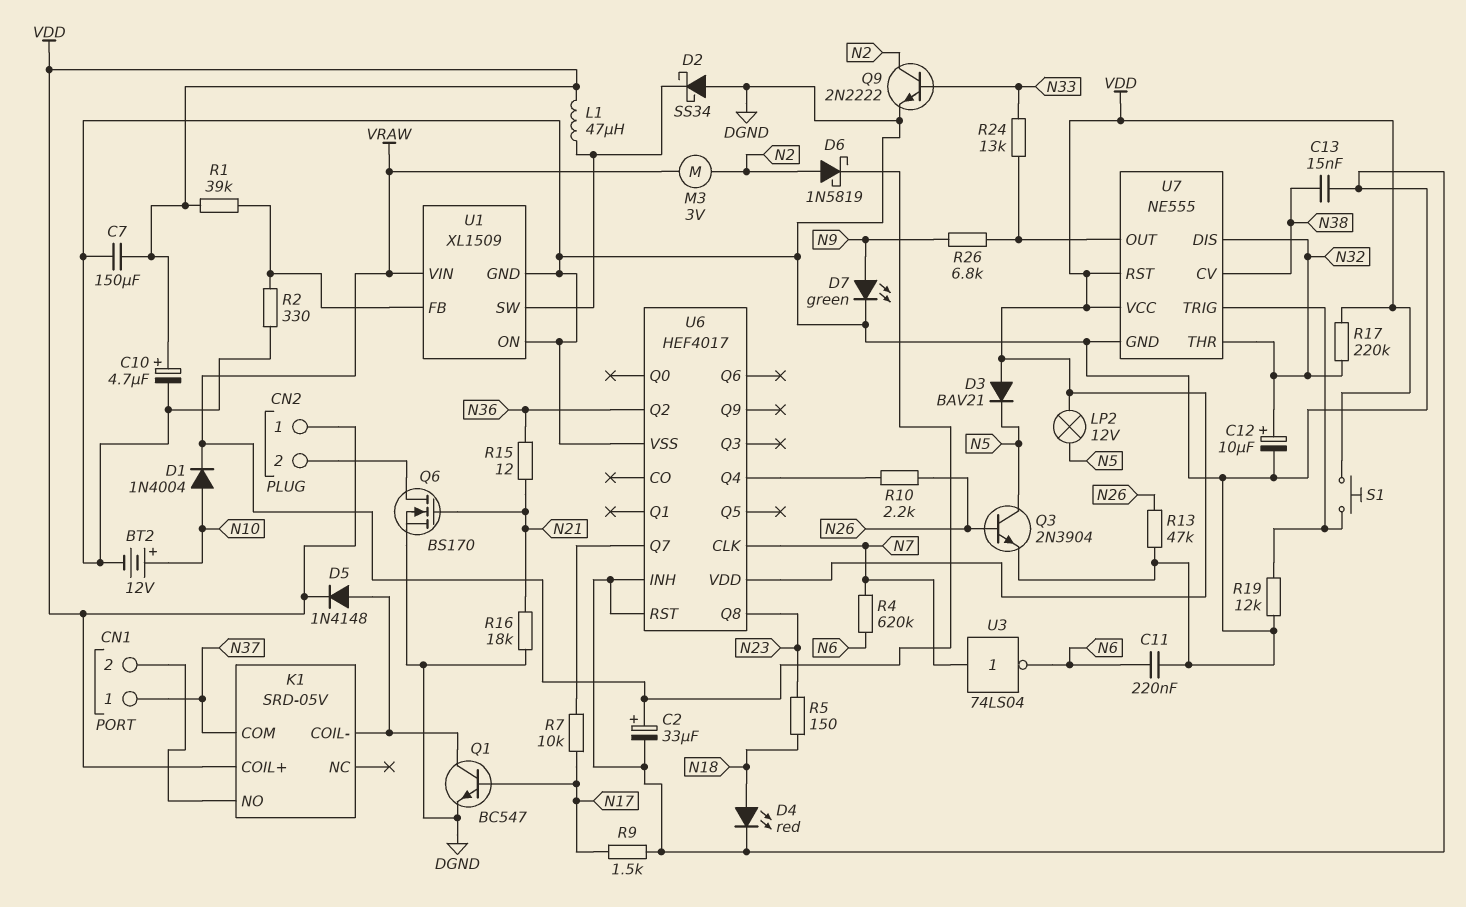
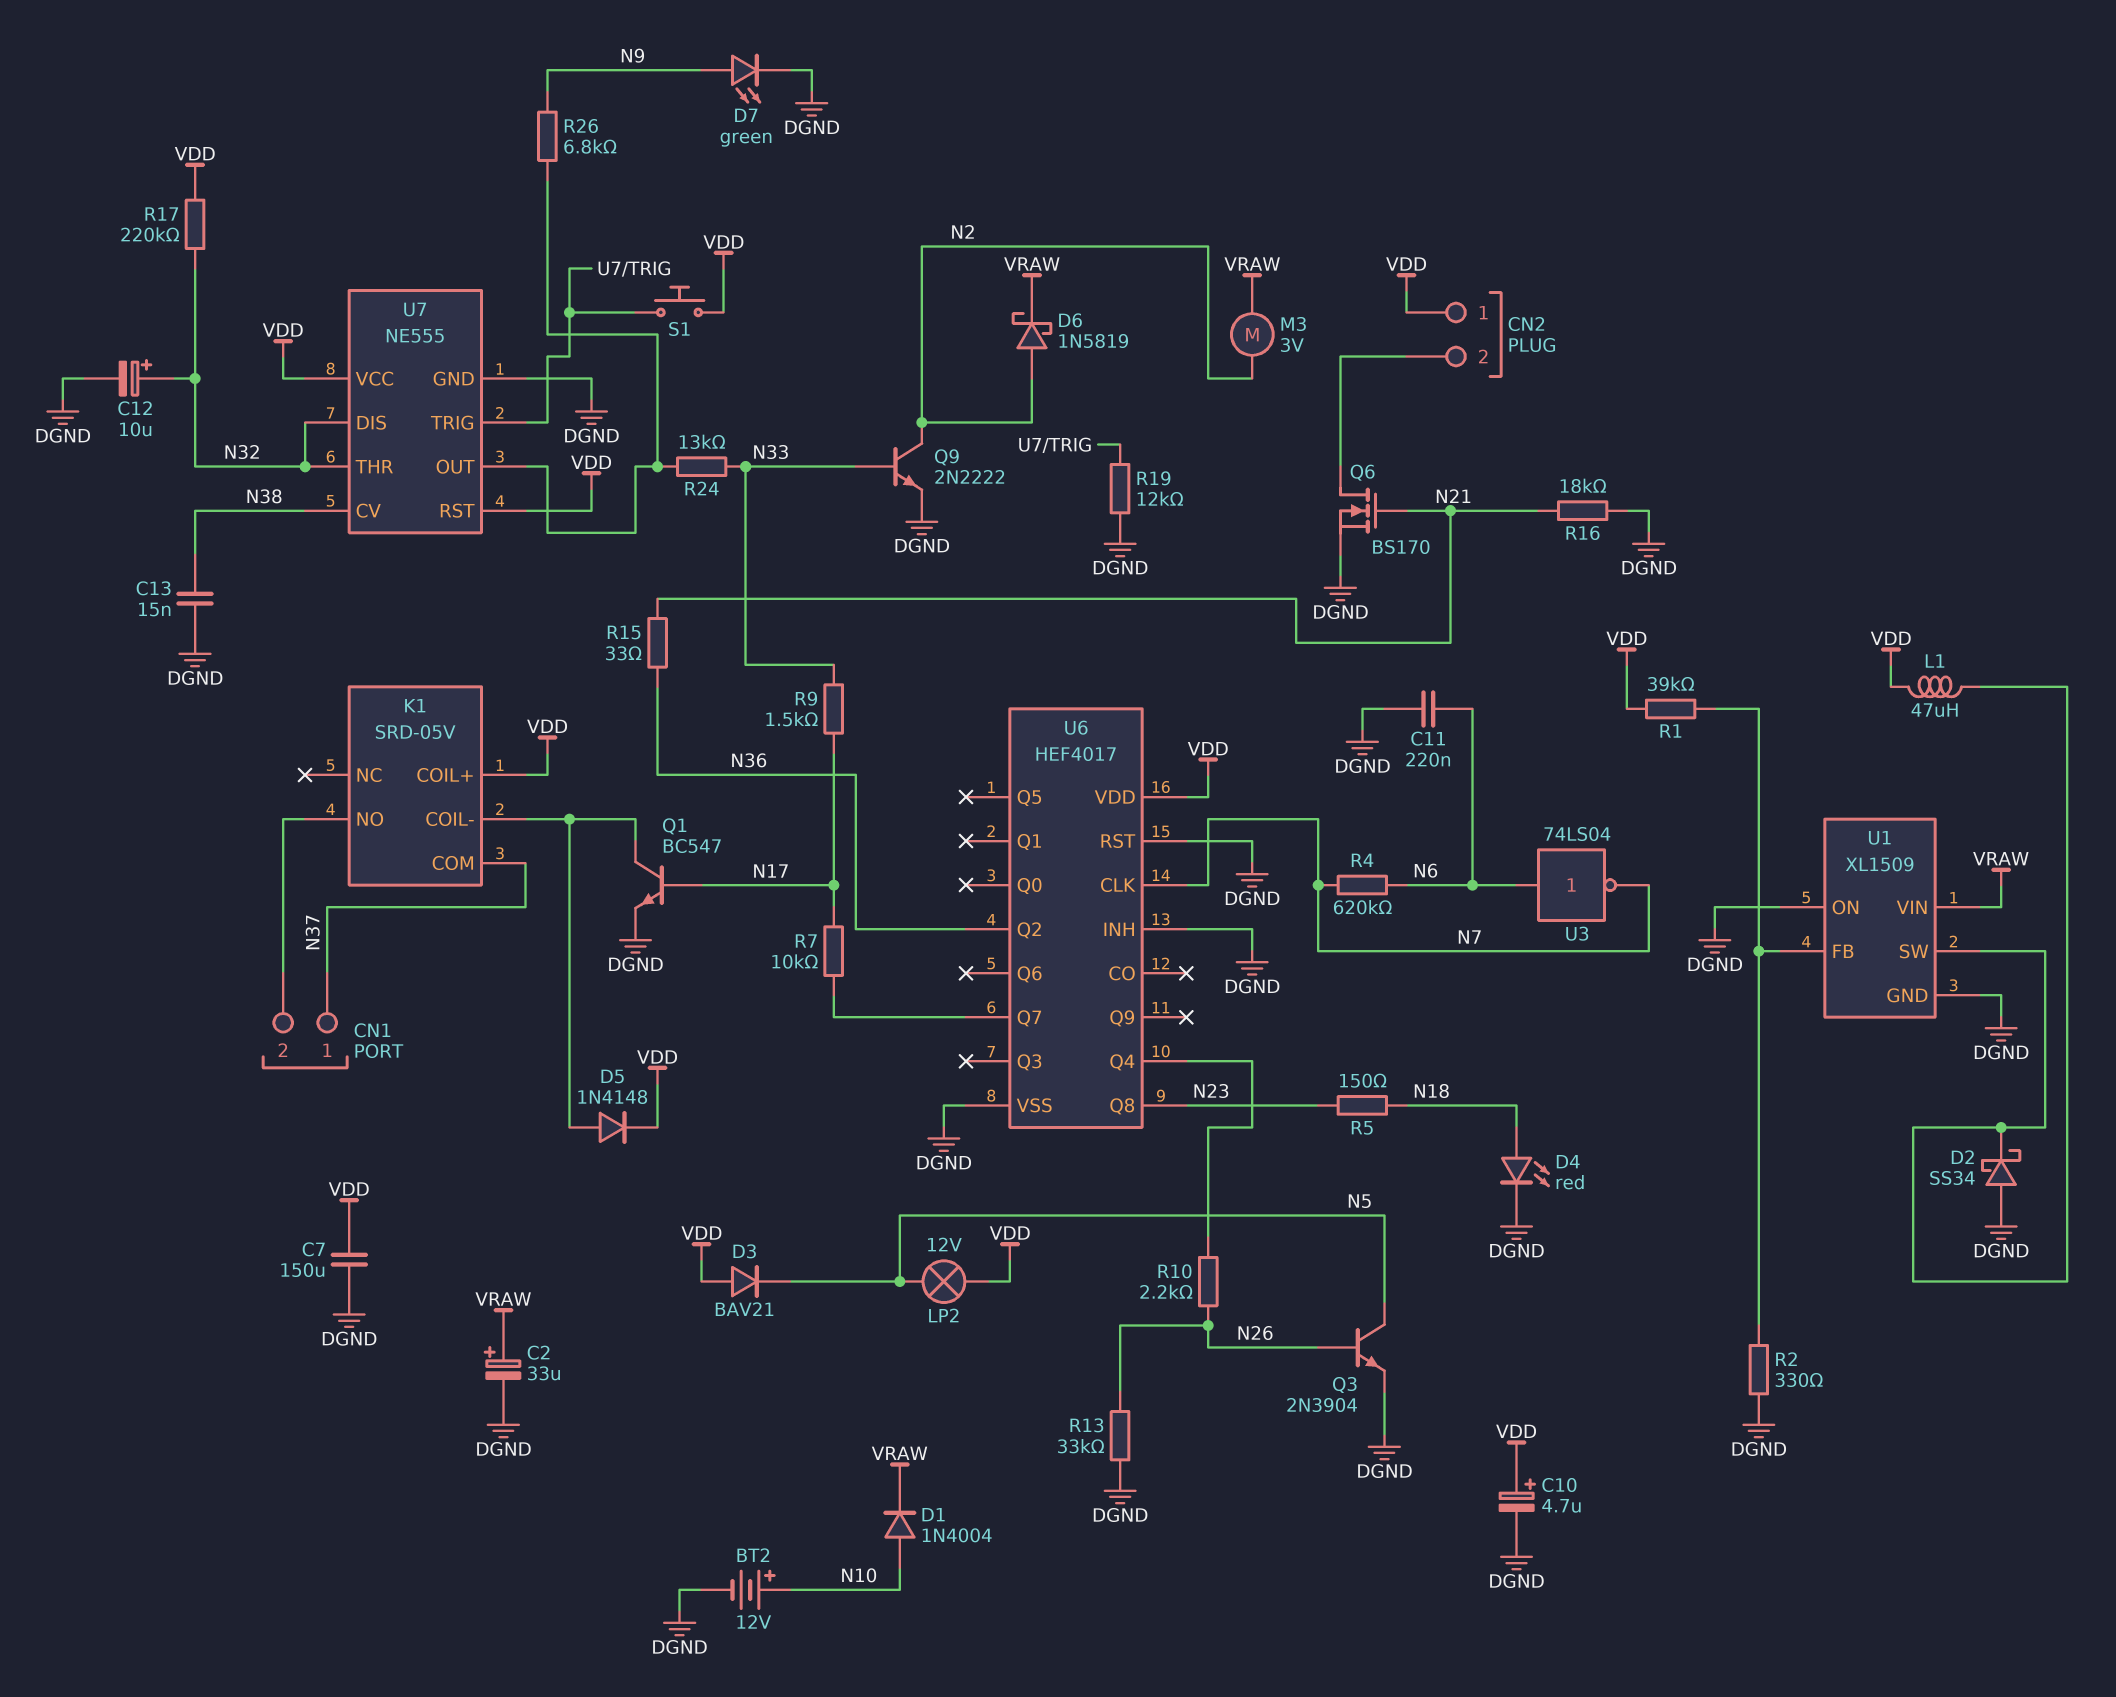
R9: 1.5k (DGND, N17) -> 1.5k (N17, N33)
R13: 47k (DGND, N26) -> 33k (DGND, N26)
R15: 12 (N21, N36) -> 33 (N21, N36)
U3: NOT 74LS04 (in N7, out N6) -> NOT 74LS04 (in N6, out N7)

